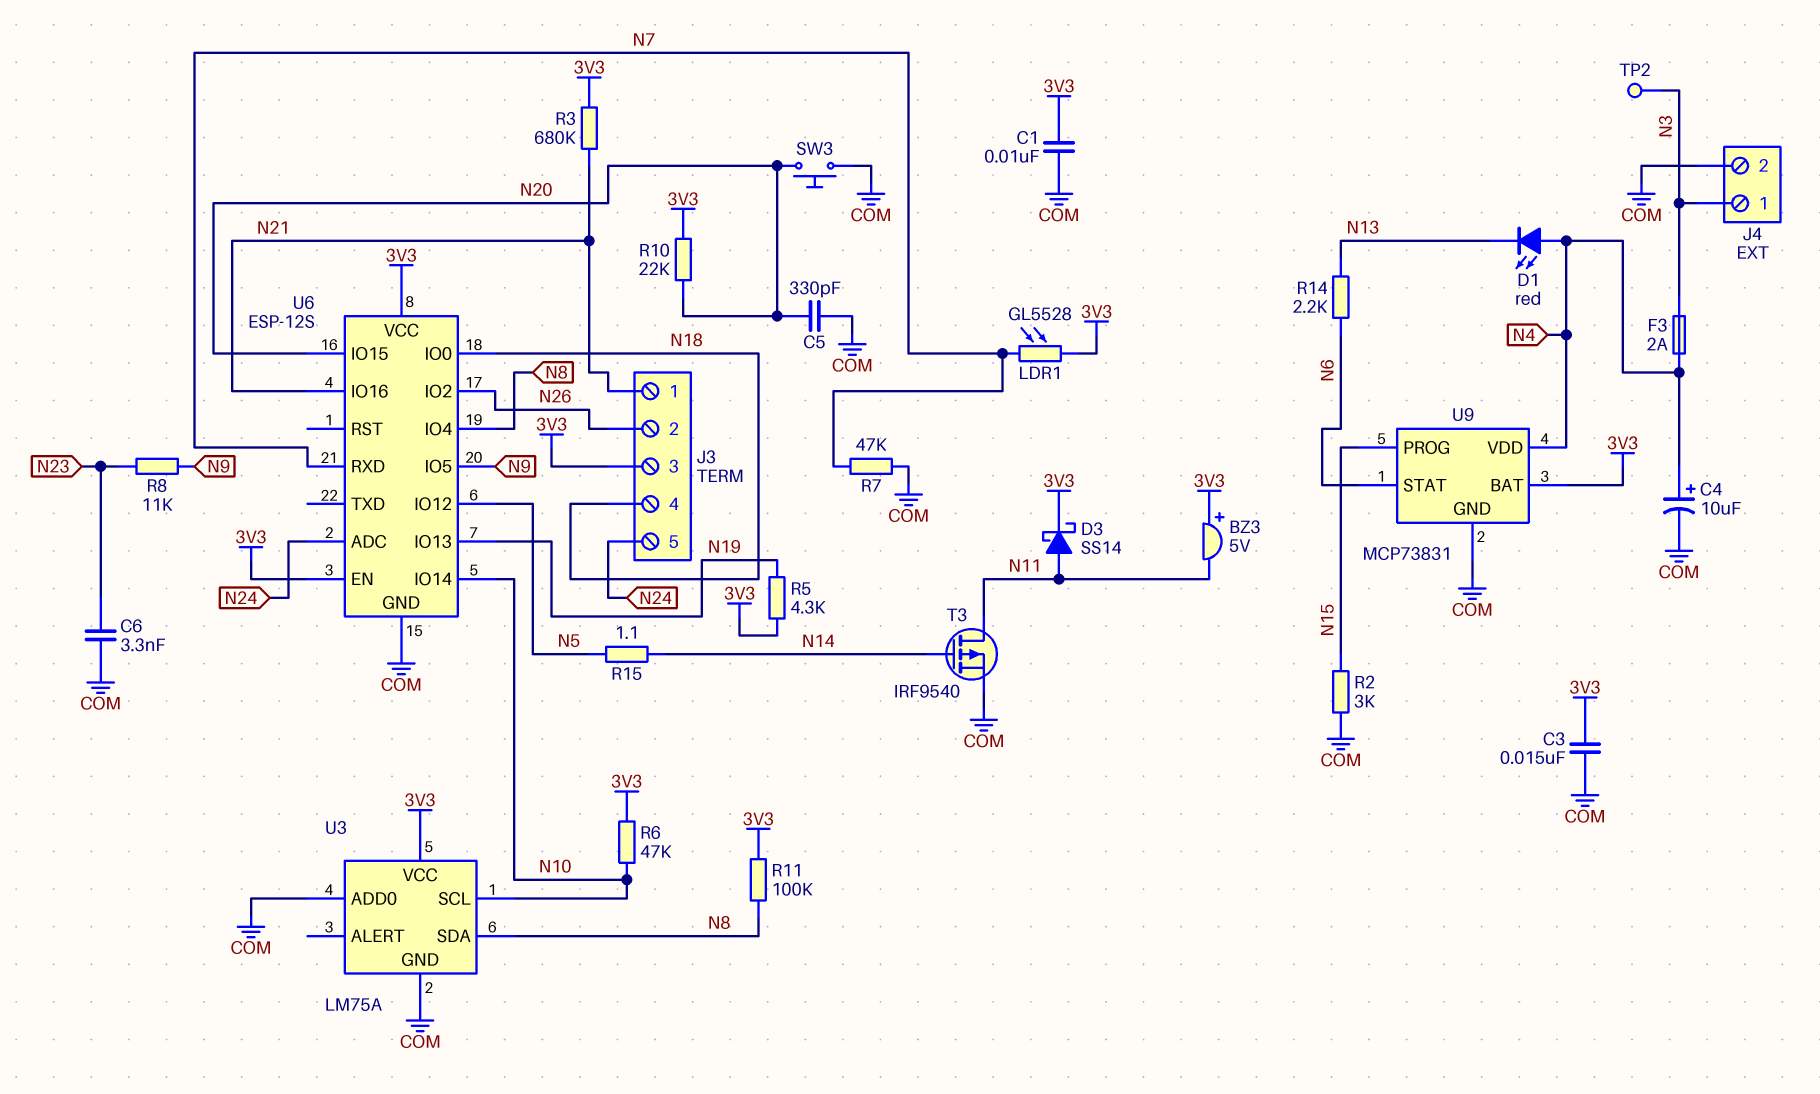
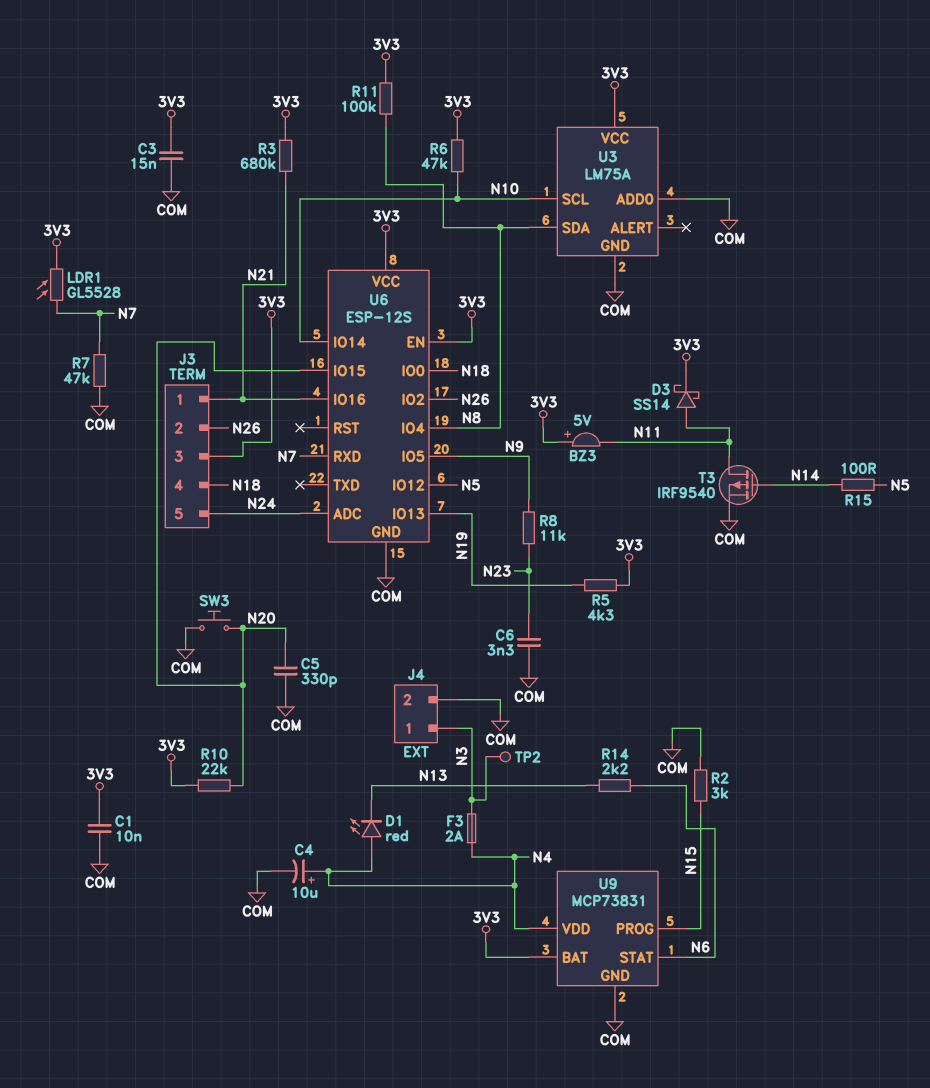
R15: 1.1 (N5, N14) -> 100 (N5, N14)

